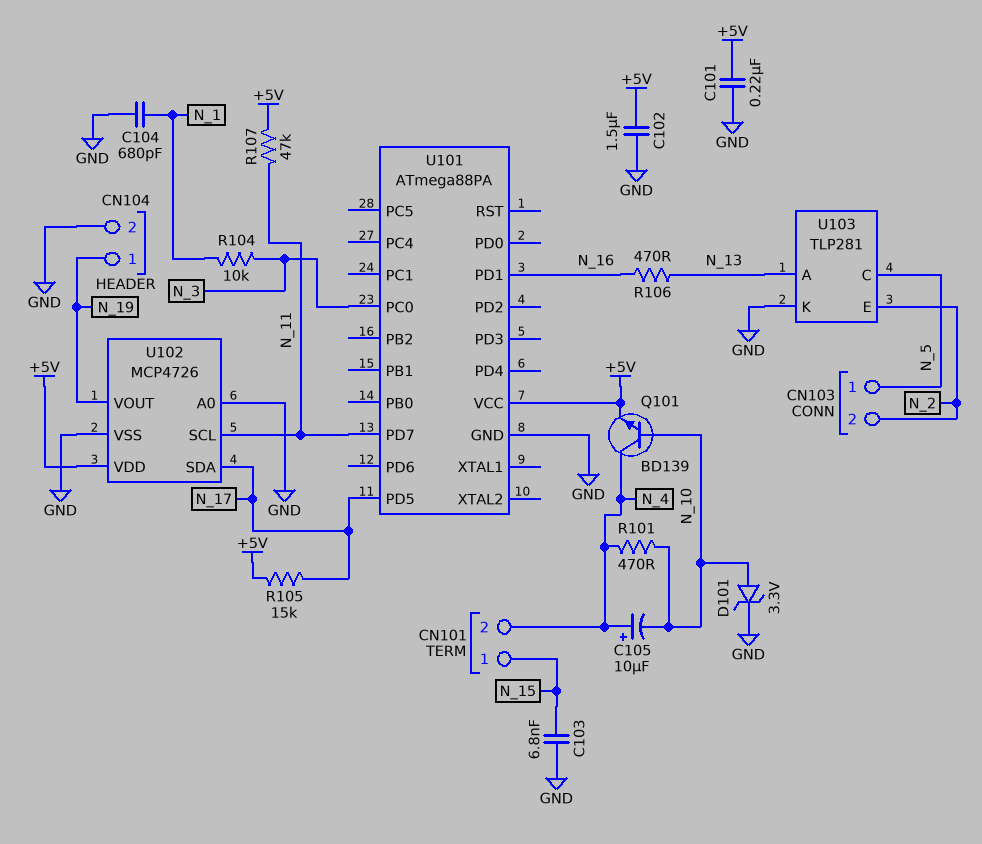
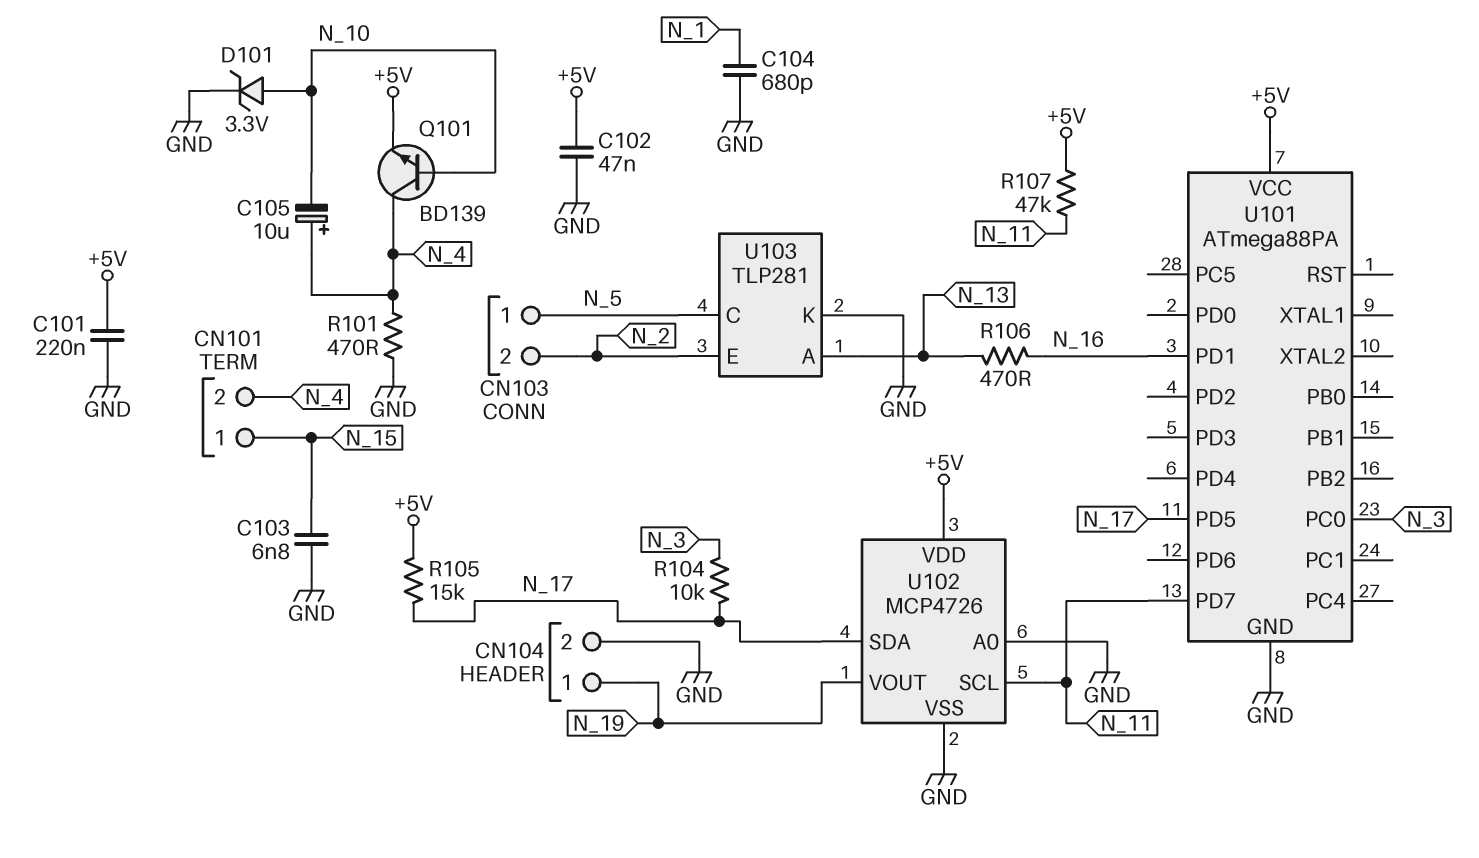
C102: 1.5uF (+5V, GND) -> 47nF (+5V, GND)
R101: 470 (N_4, N_10) -> 470 (GND, N_4)
R104: 10k (N_1, N_3) -> 10k (N_3, N_17)

